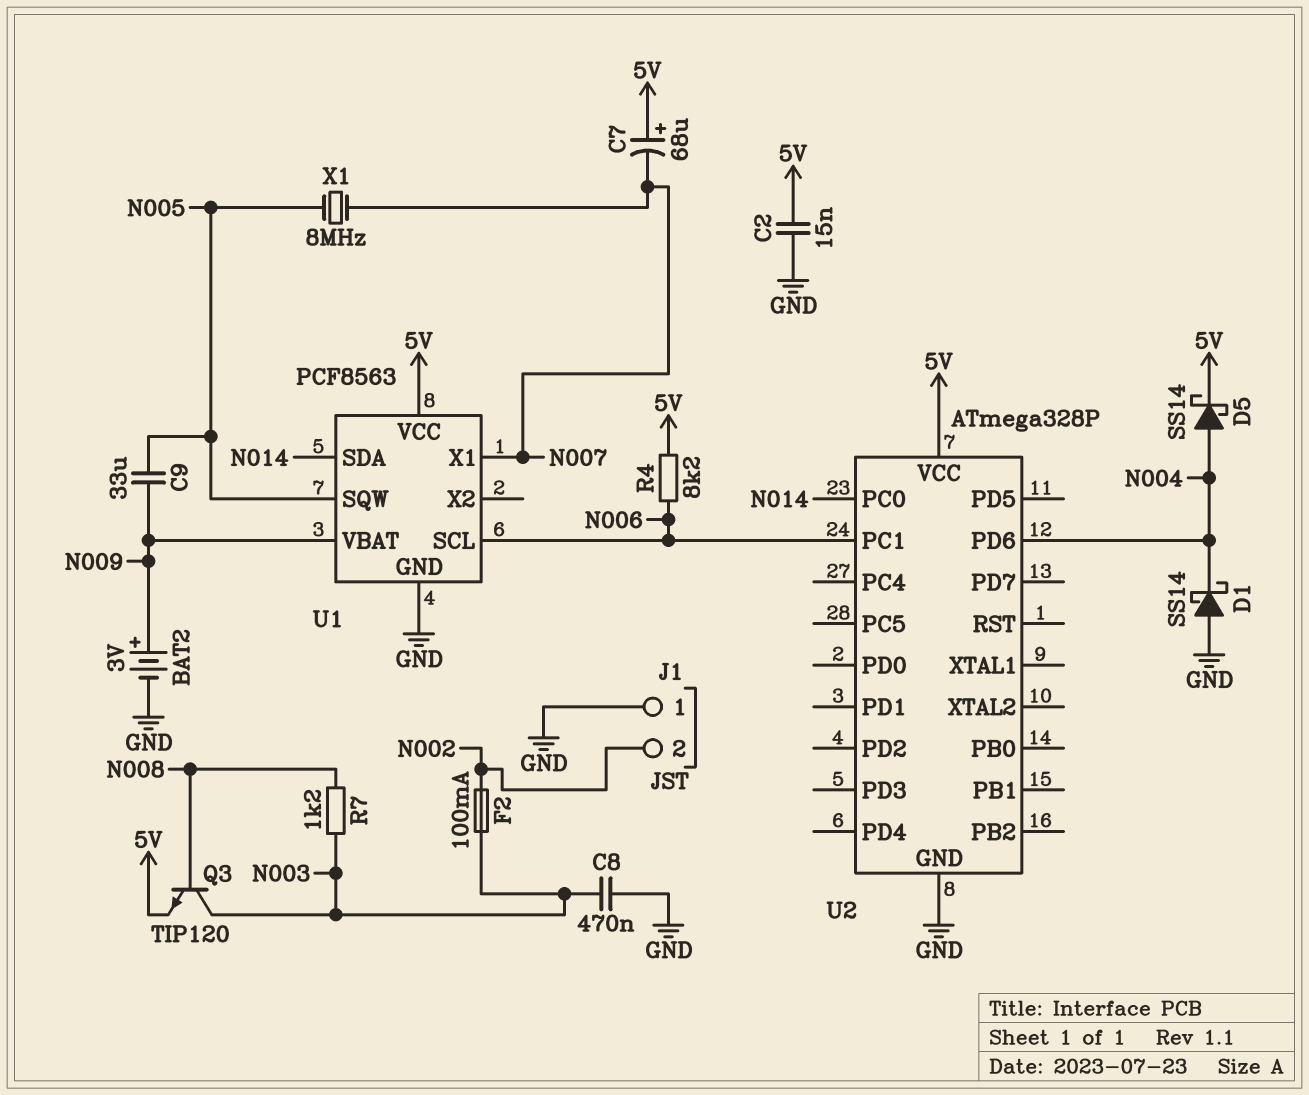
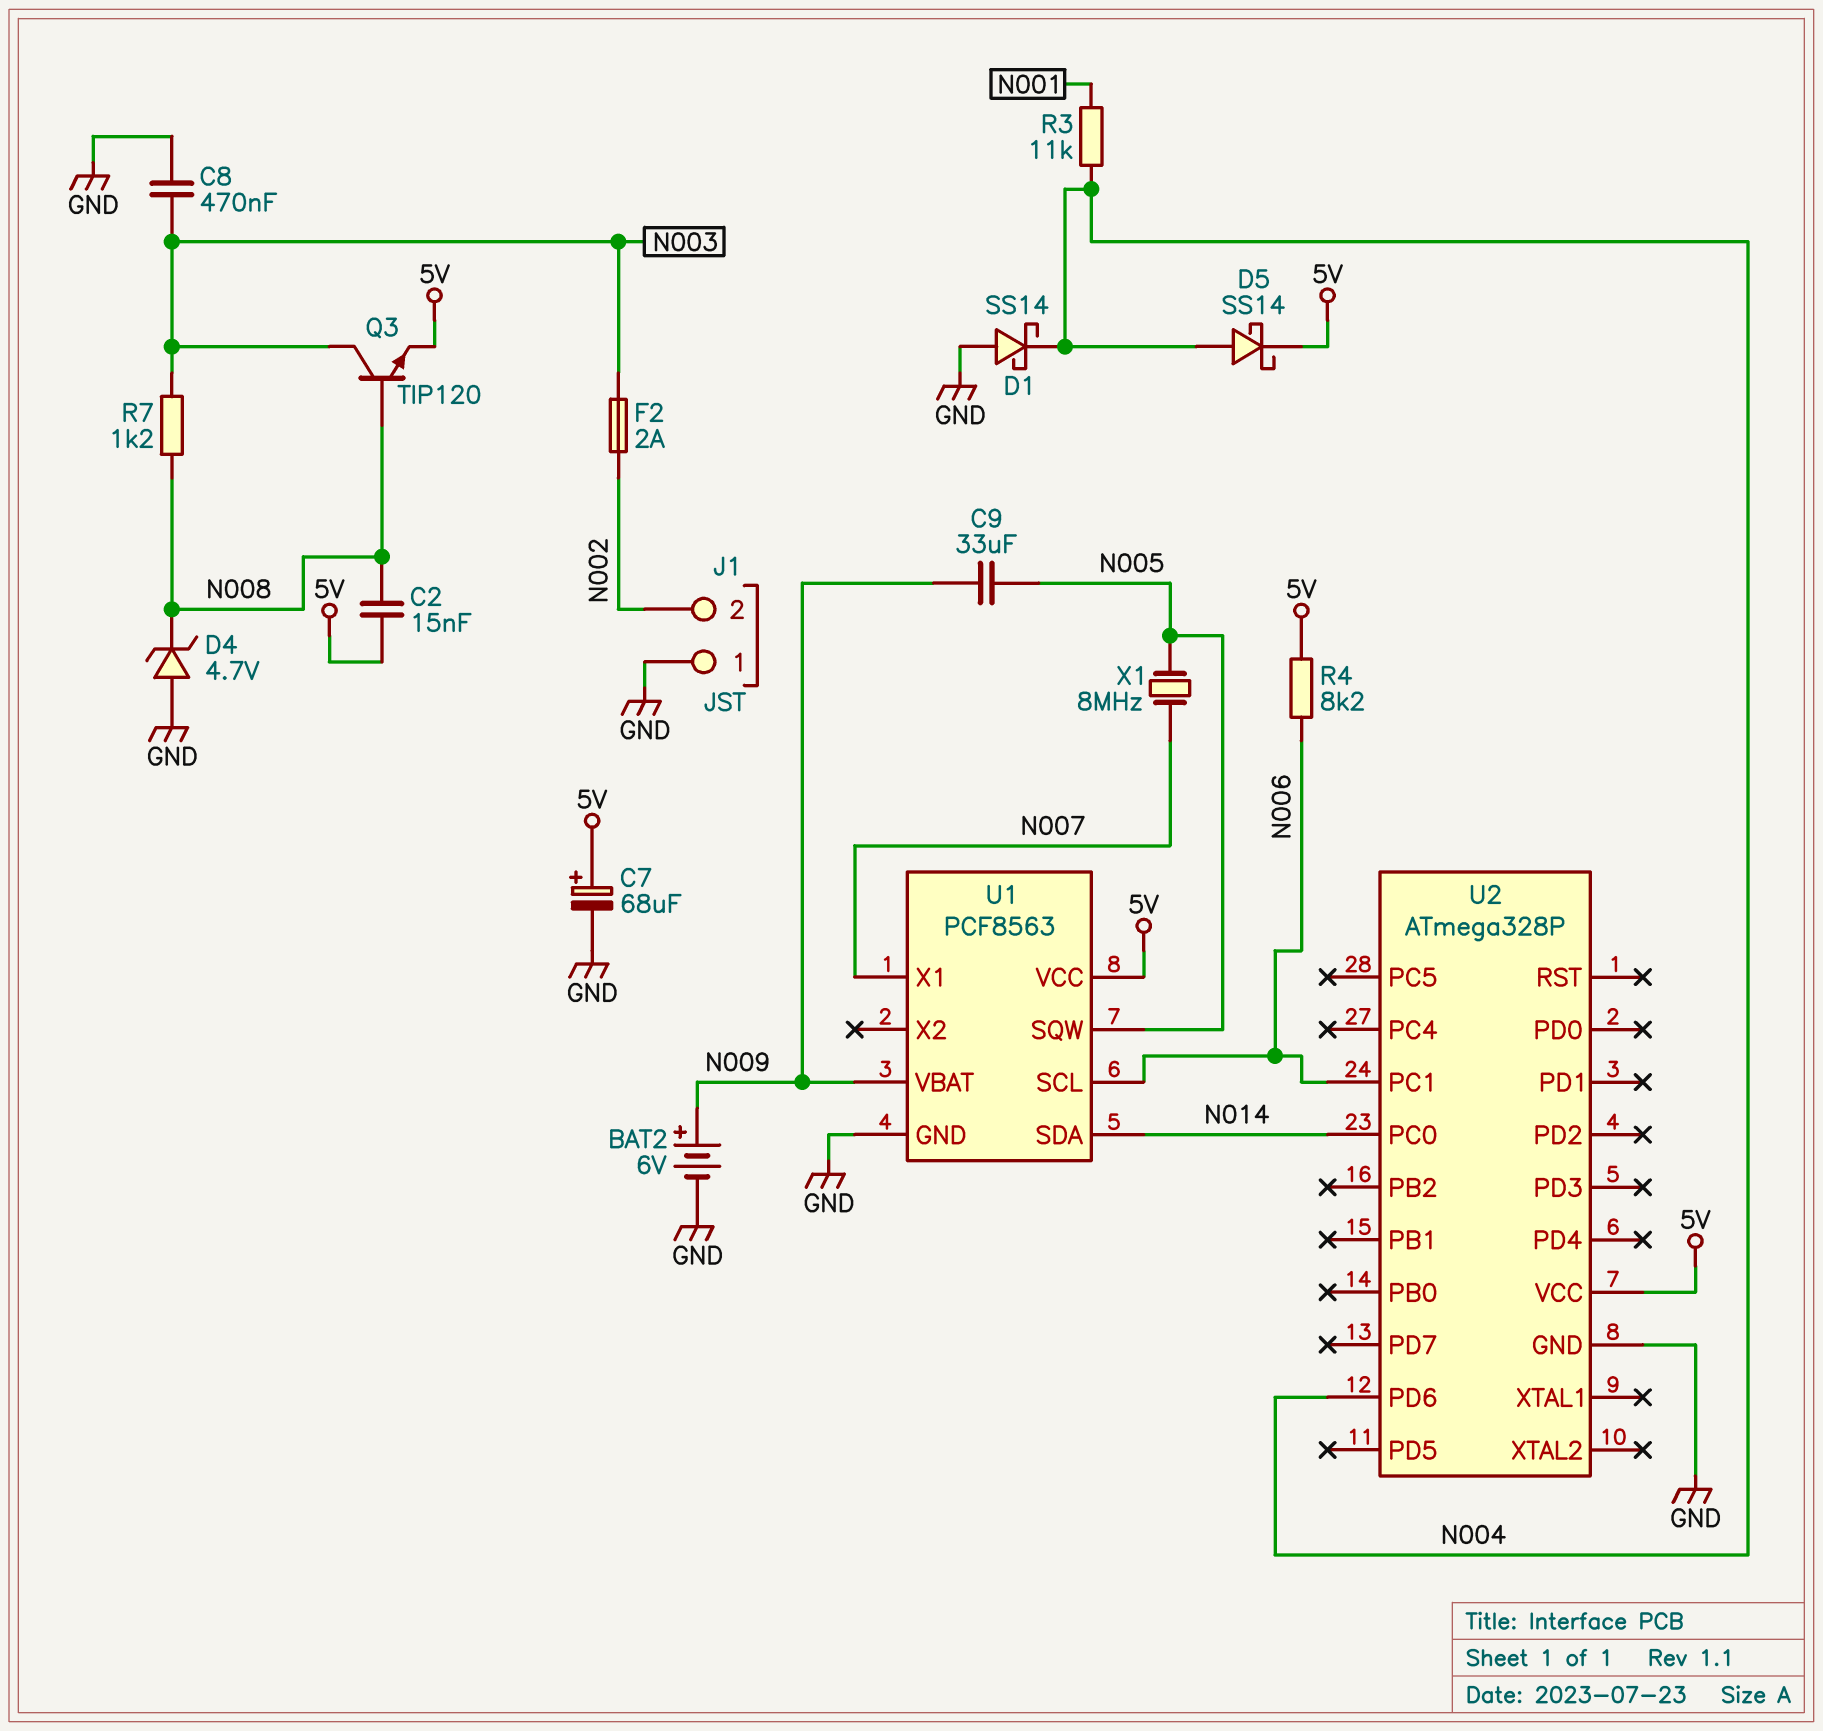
BAT2: 3V (plus N009, minus GND) -> 6V (plus N009, minus GND)
C2: 15nF (5V, GND) -> 15nF (5V, N008)
C7: 68uF (plus 5V, minus N007) -> 68uF (plus 5V, minus GND)
D4: none -> zener 4.7V (A GND, K N008)
F2: 100mA (N002, N003) -> 2A (N002, N003)
R3: none -> 11k (N001, N004)

